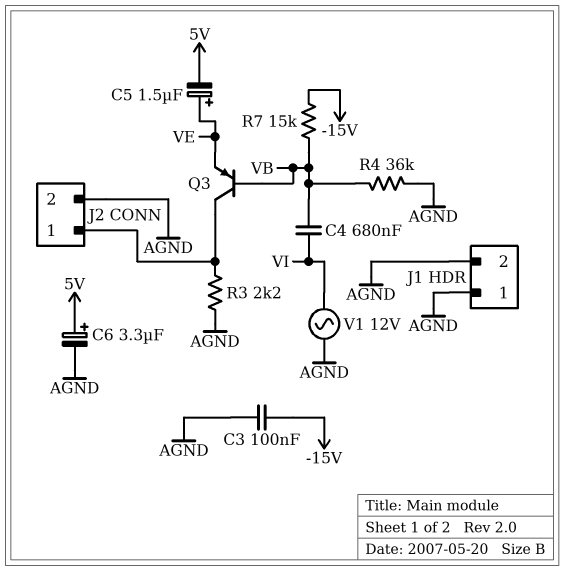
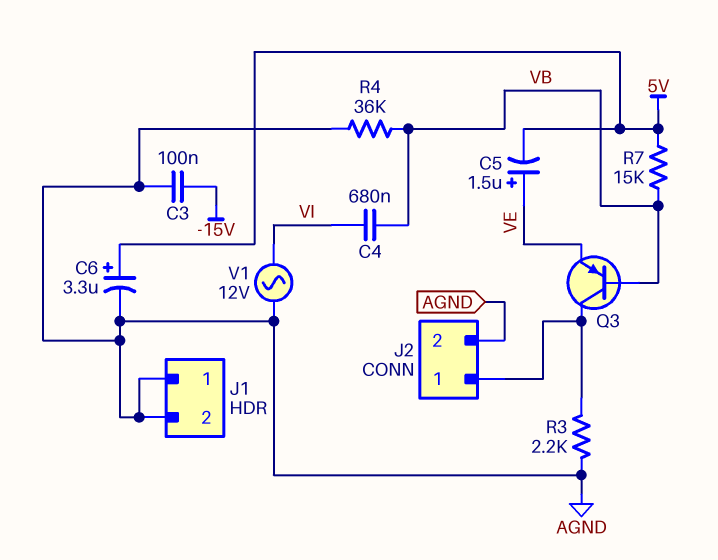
R7: 15k (-15V, VB) -> 15k (5V, VB)

